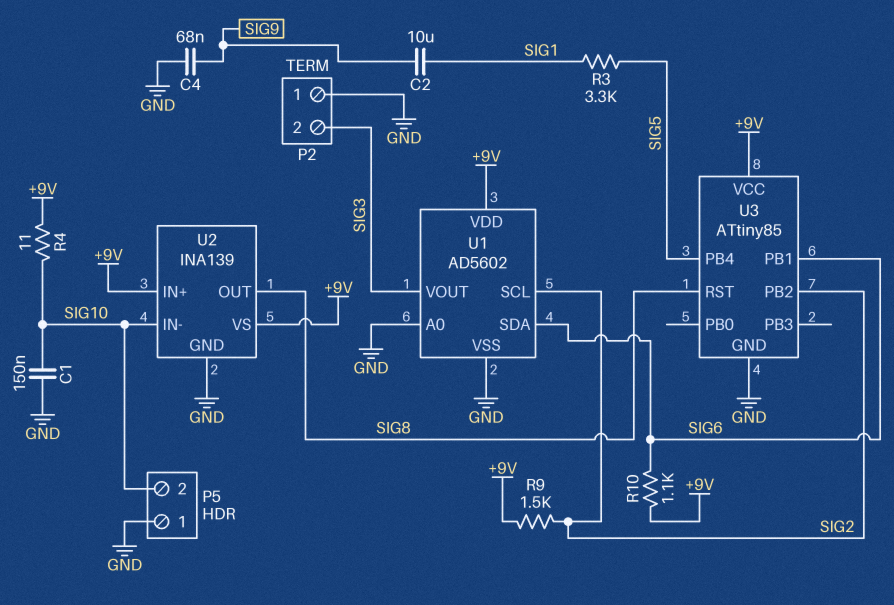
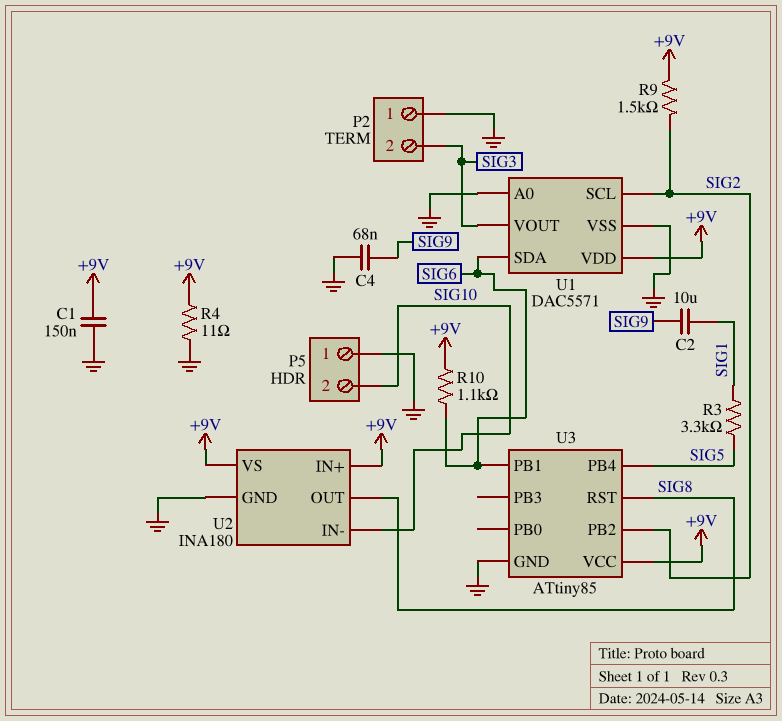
C1: 150nF (GND, SIG10) -> 150nF (+9V, GND)
R4: 11 (+9V, SIG10) -> 11 (+9V, GND)
U1: AD5602 -> DAC5571
U2: INA139 -> INA180

